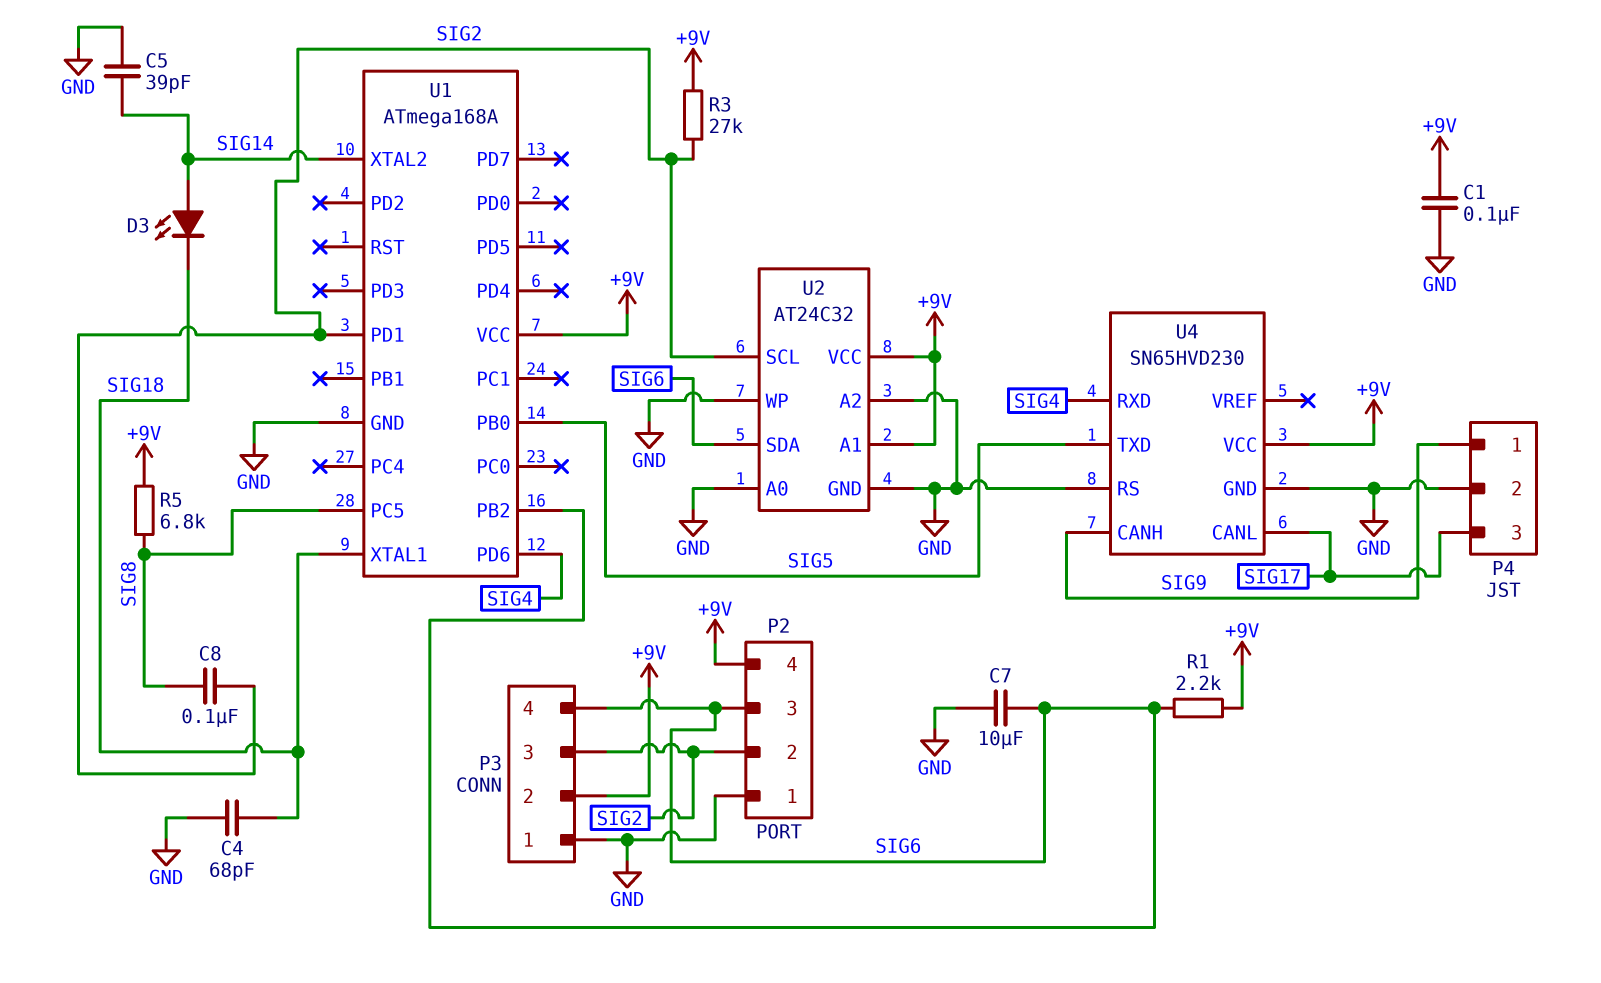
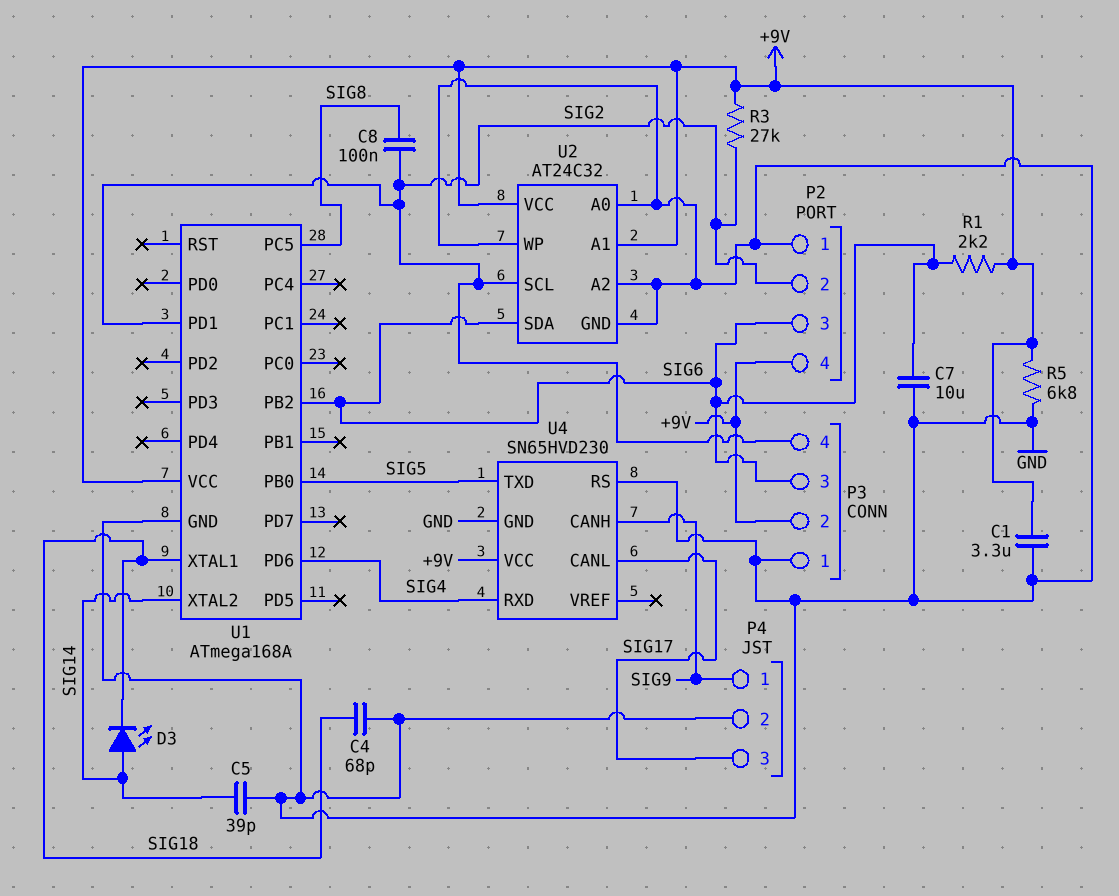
C1: 100nF (+9V, GND) -> 3.3uF (+9V, GND)
P3 pin 3: SIG2 -> SIG6
P3 pin 4: SIG6 -> SIG2
R5: 6.8k (+9V, SIG8) -> 6.8k (+9V, GND)

